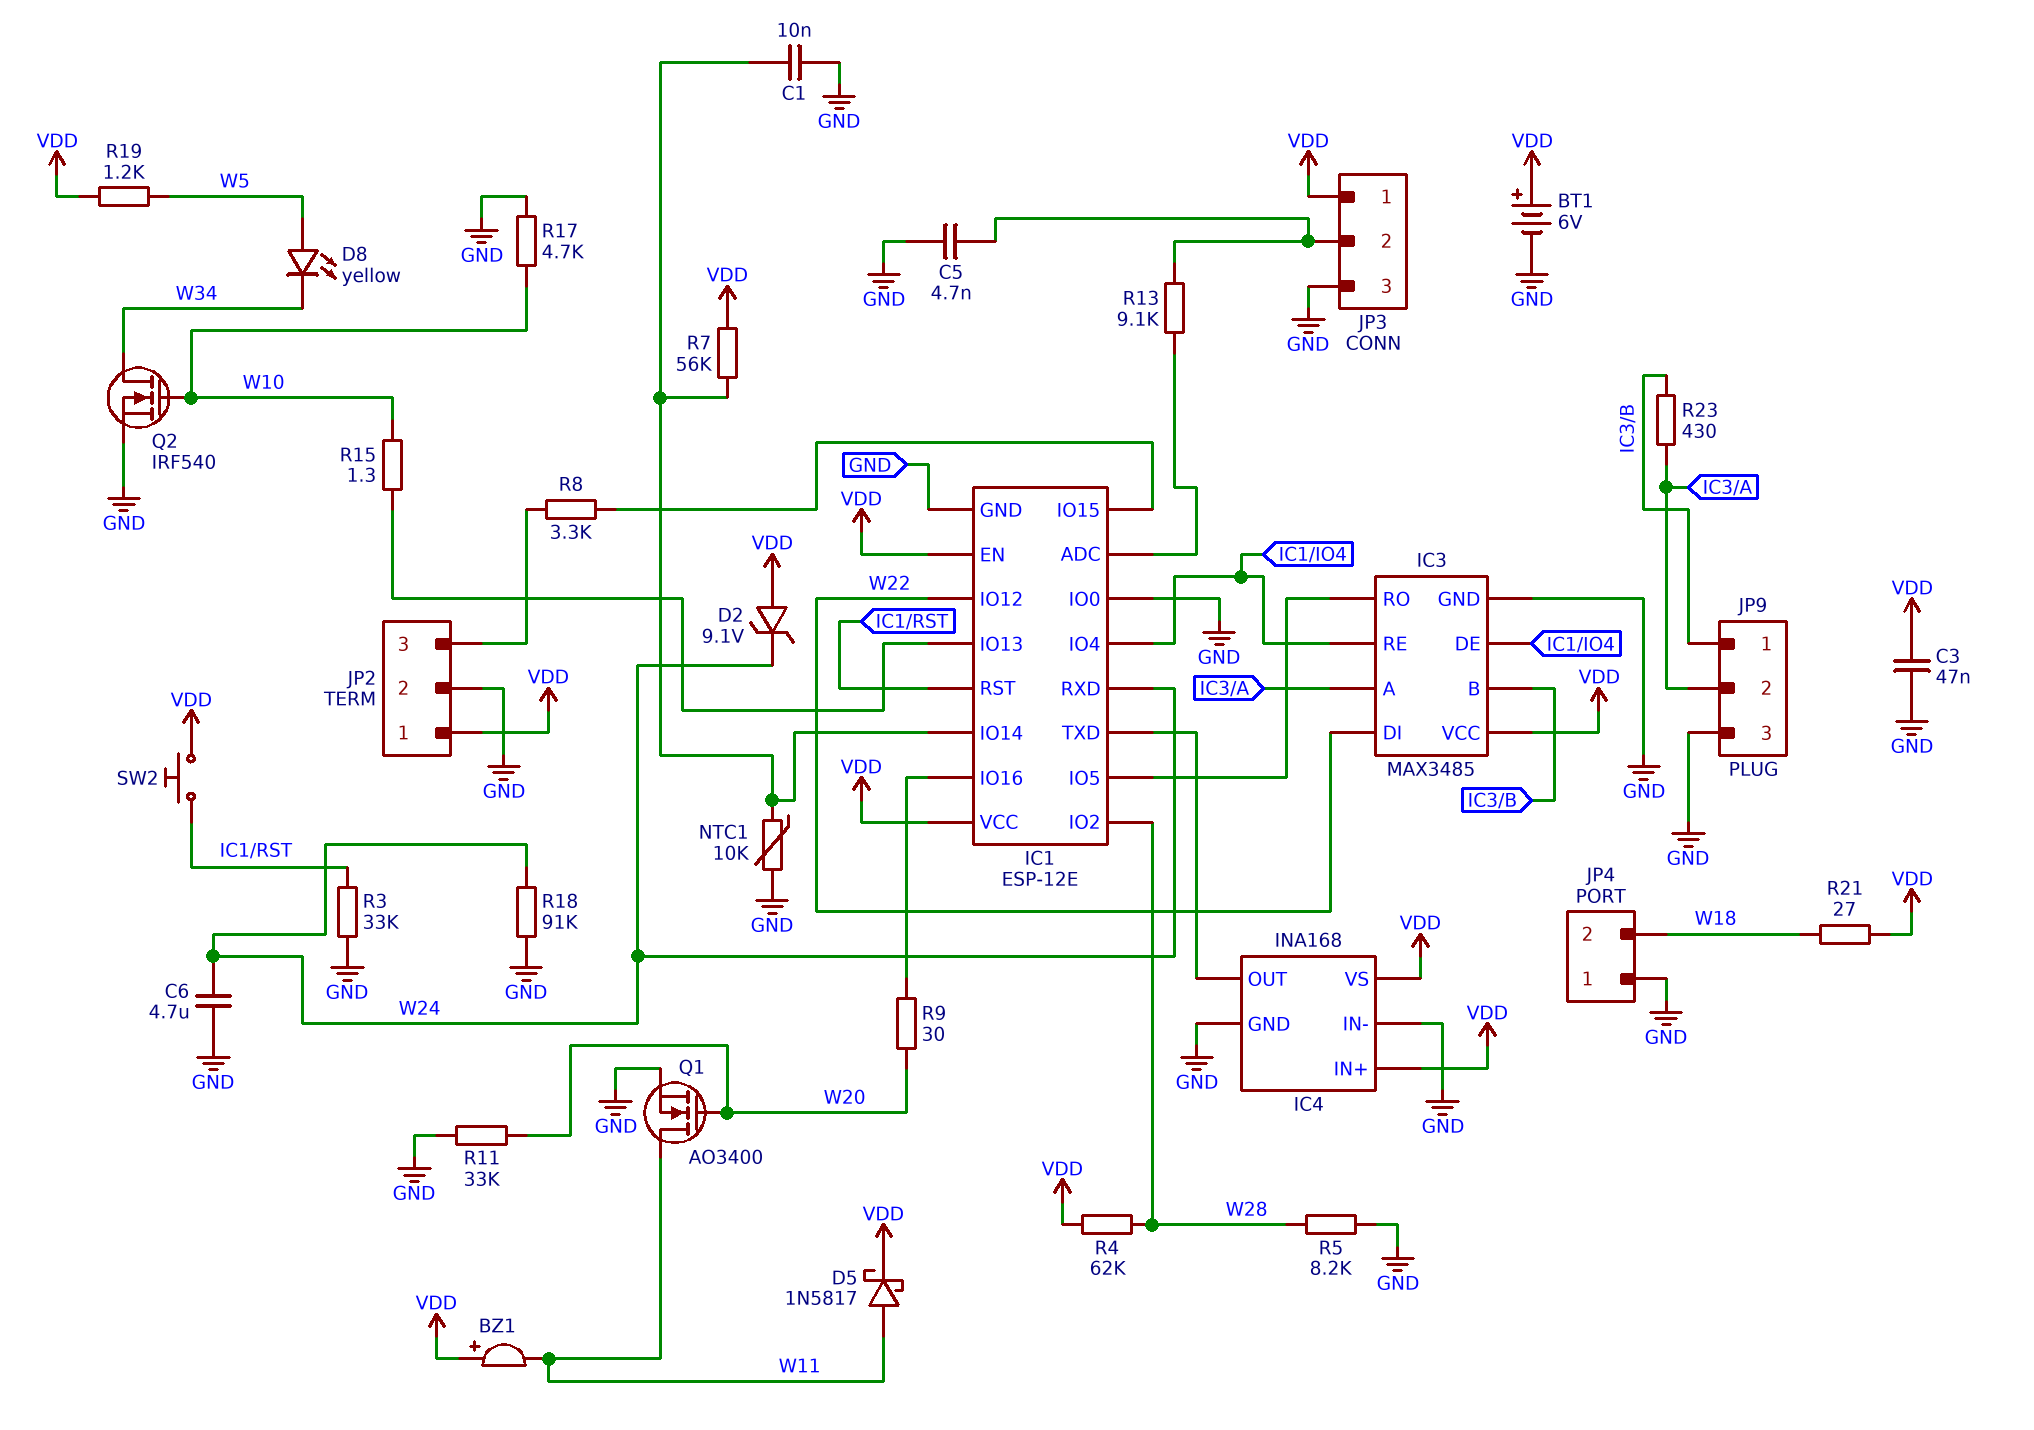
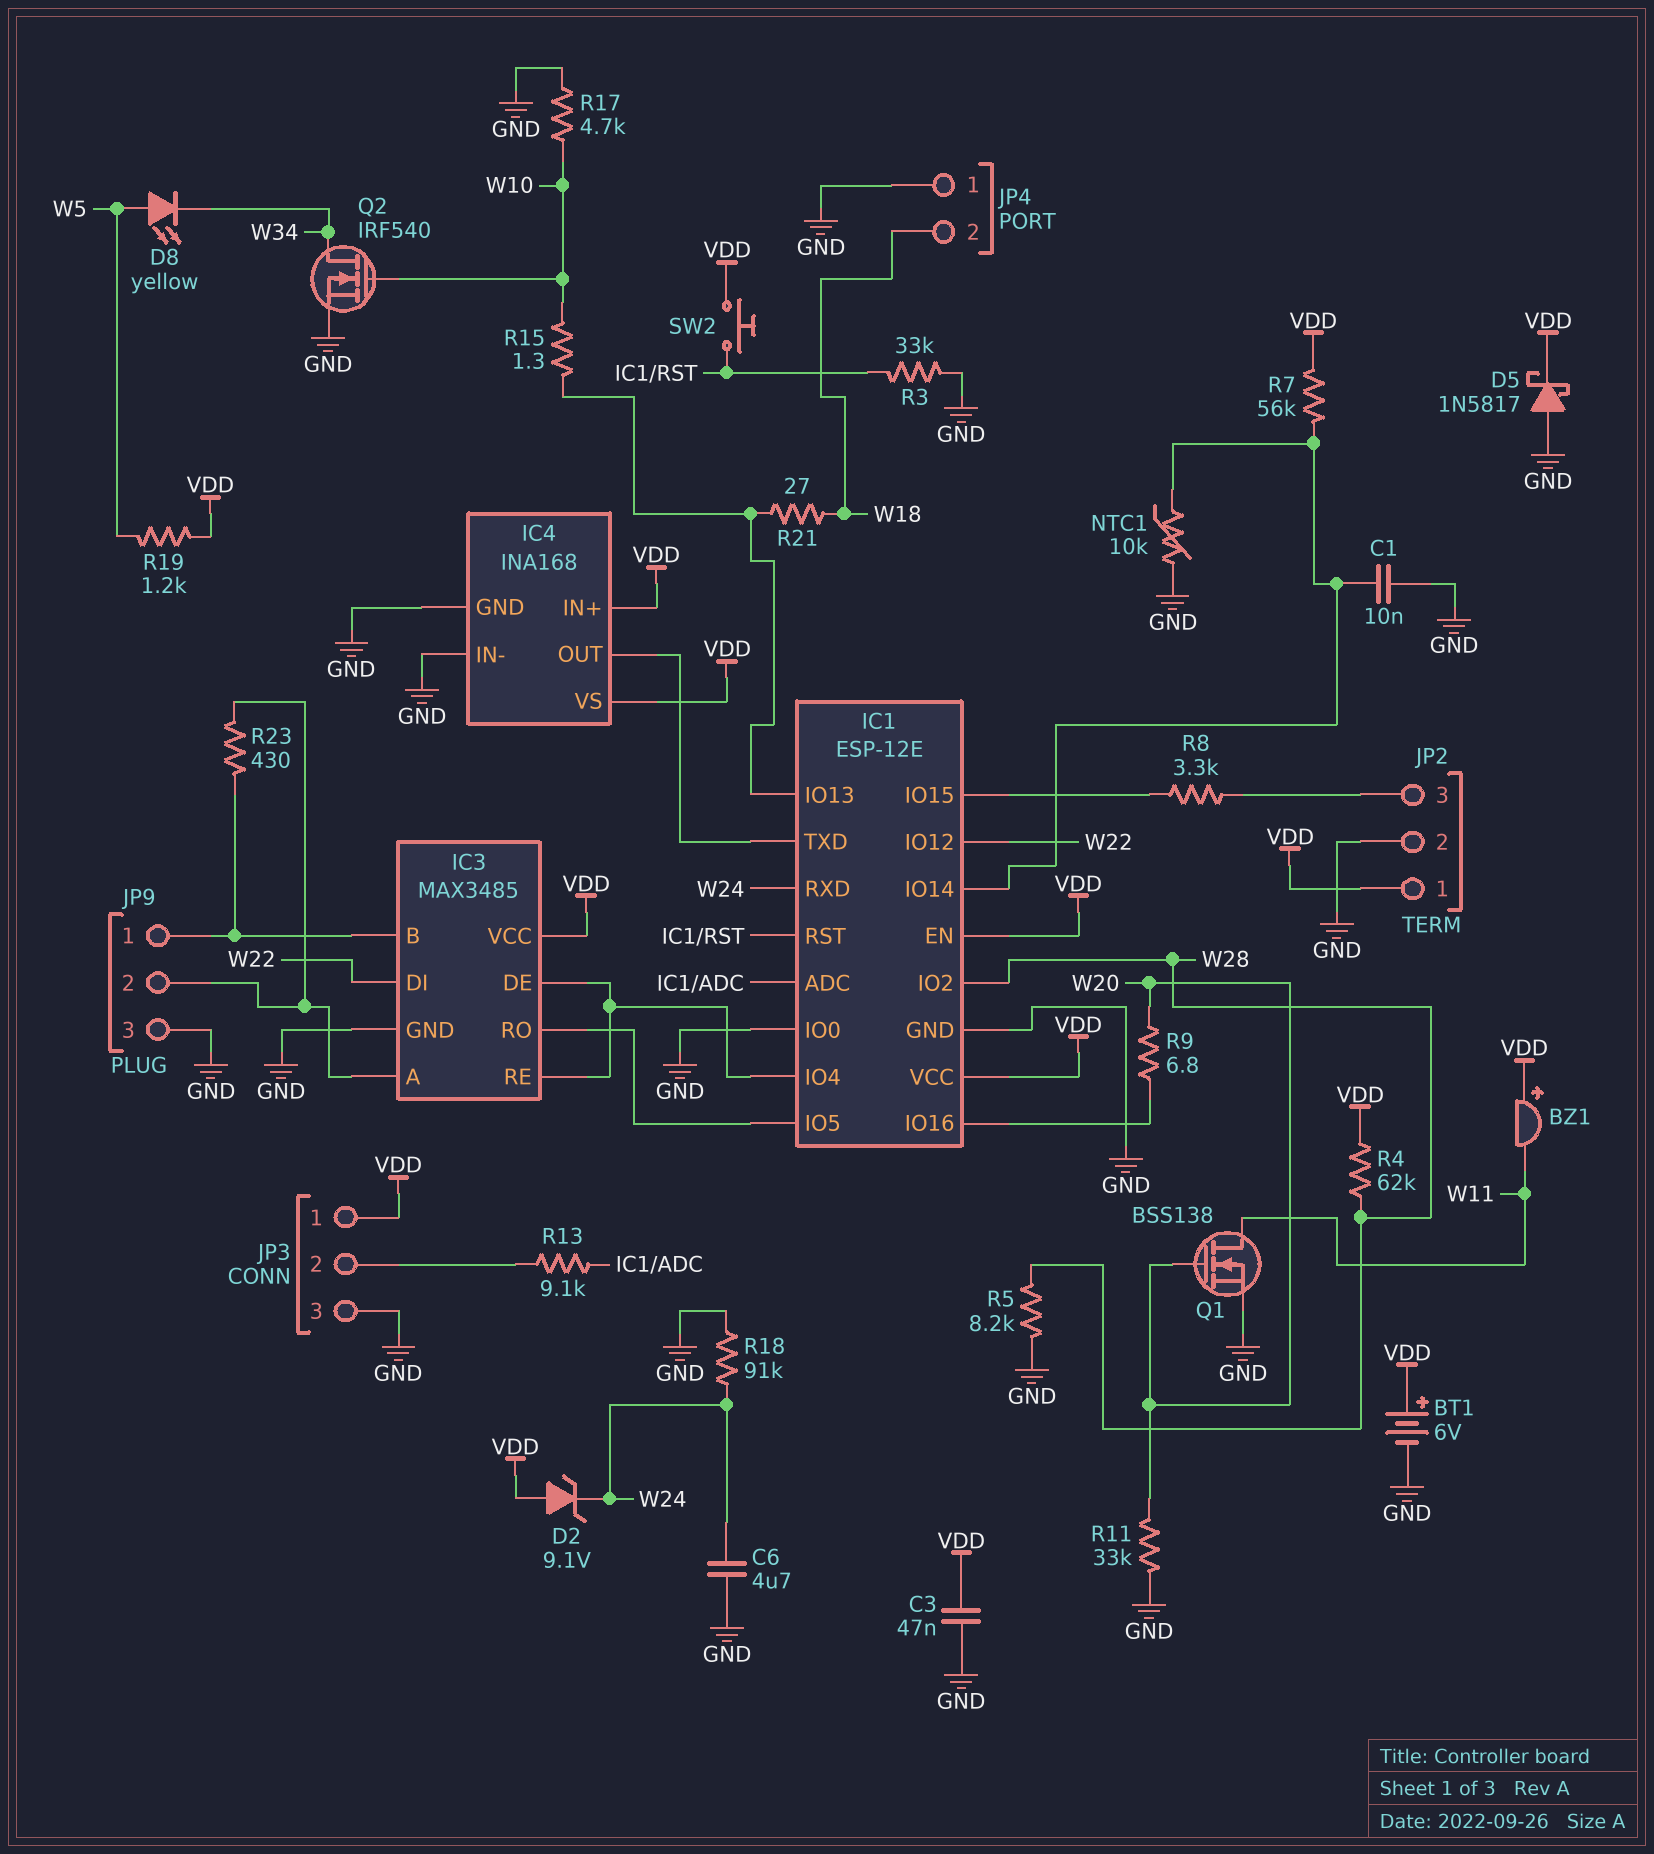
C5: 4.7nF (GND, JP3/2) -> none
D5: schottky 1N5817 (A W11, K VDD) -> schottky 1N5817 (A GND, K VDD)
Q1: NMOS AO3400 (G W20, D W11, S GND) -> NMOS BSS138 (G W20, D W11, S GND)
R9: 30 (IC1/IO16, W20) -> 6.8 (IC1/IO16, W20)
R21: 27 (VDD, W18) -> 27 (IC1/IO13, W18)

